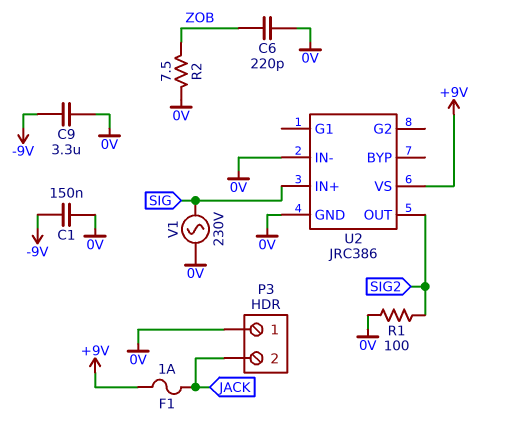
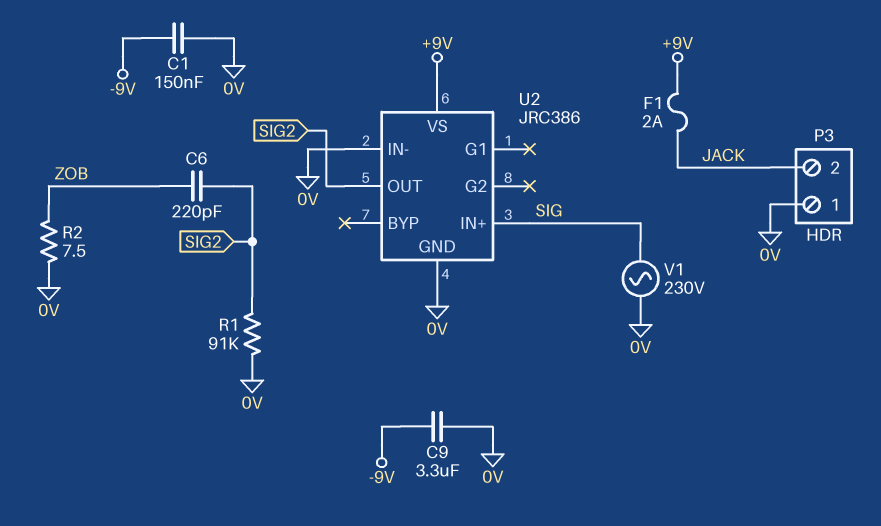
C6: 220pF (0V, ZOB) -> 220pF (SIG2, ZOB)
F1: 1A (+9V, JACK) -> 2A (+9V, JACK)
R1: 100 (0V, SIG2) -> 91k (0V, SIG2)

